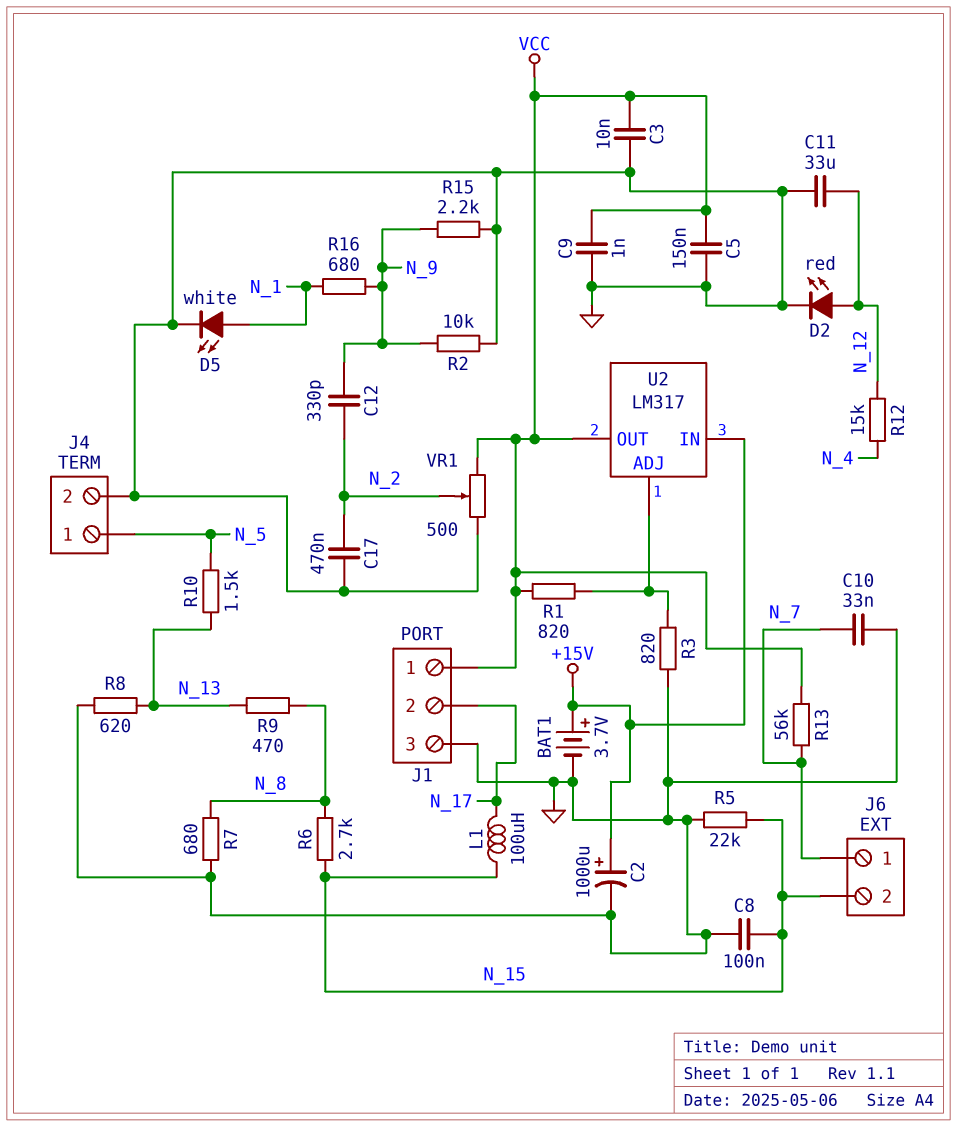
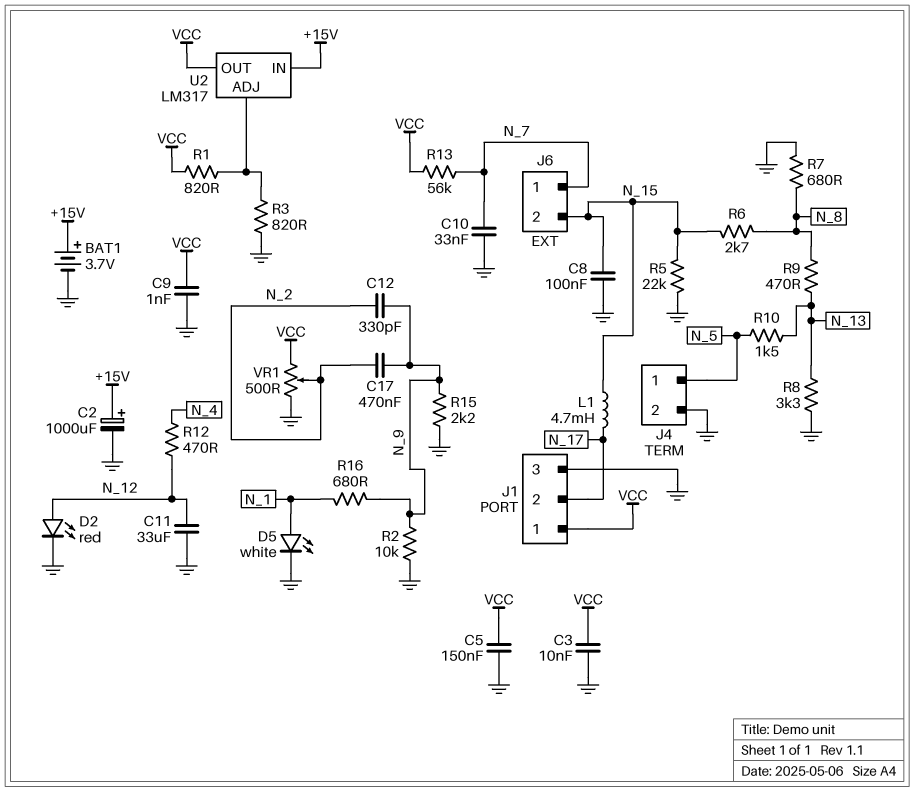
C17: 470nF (GND, N_2) -> 470nF (N_2, N_9)
L1: 100uH (N_15, N_17) -> 4.7mH (N_15, N_17)
R8: 620 (GND, N_13) -> 3.3k (GND, N_13)
R12: 15k (N_4, N_12) -> 470 (N_4, N_12)

